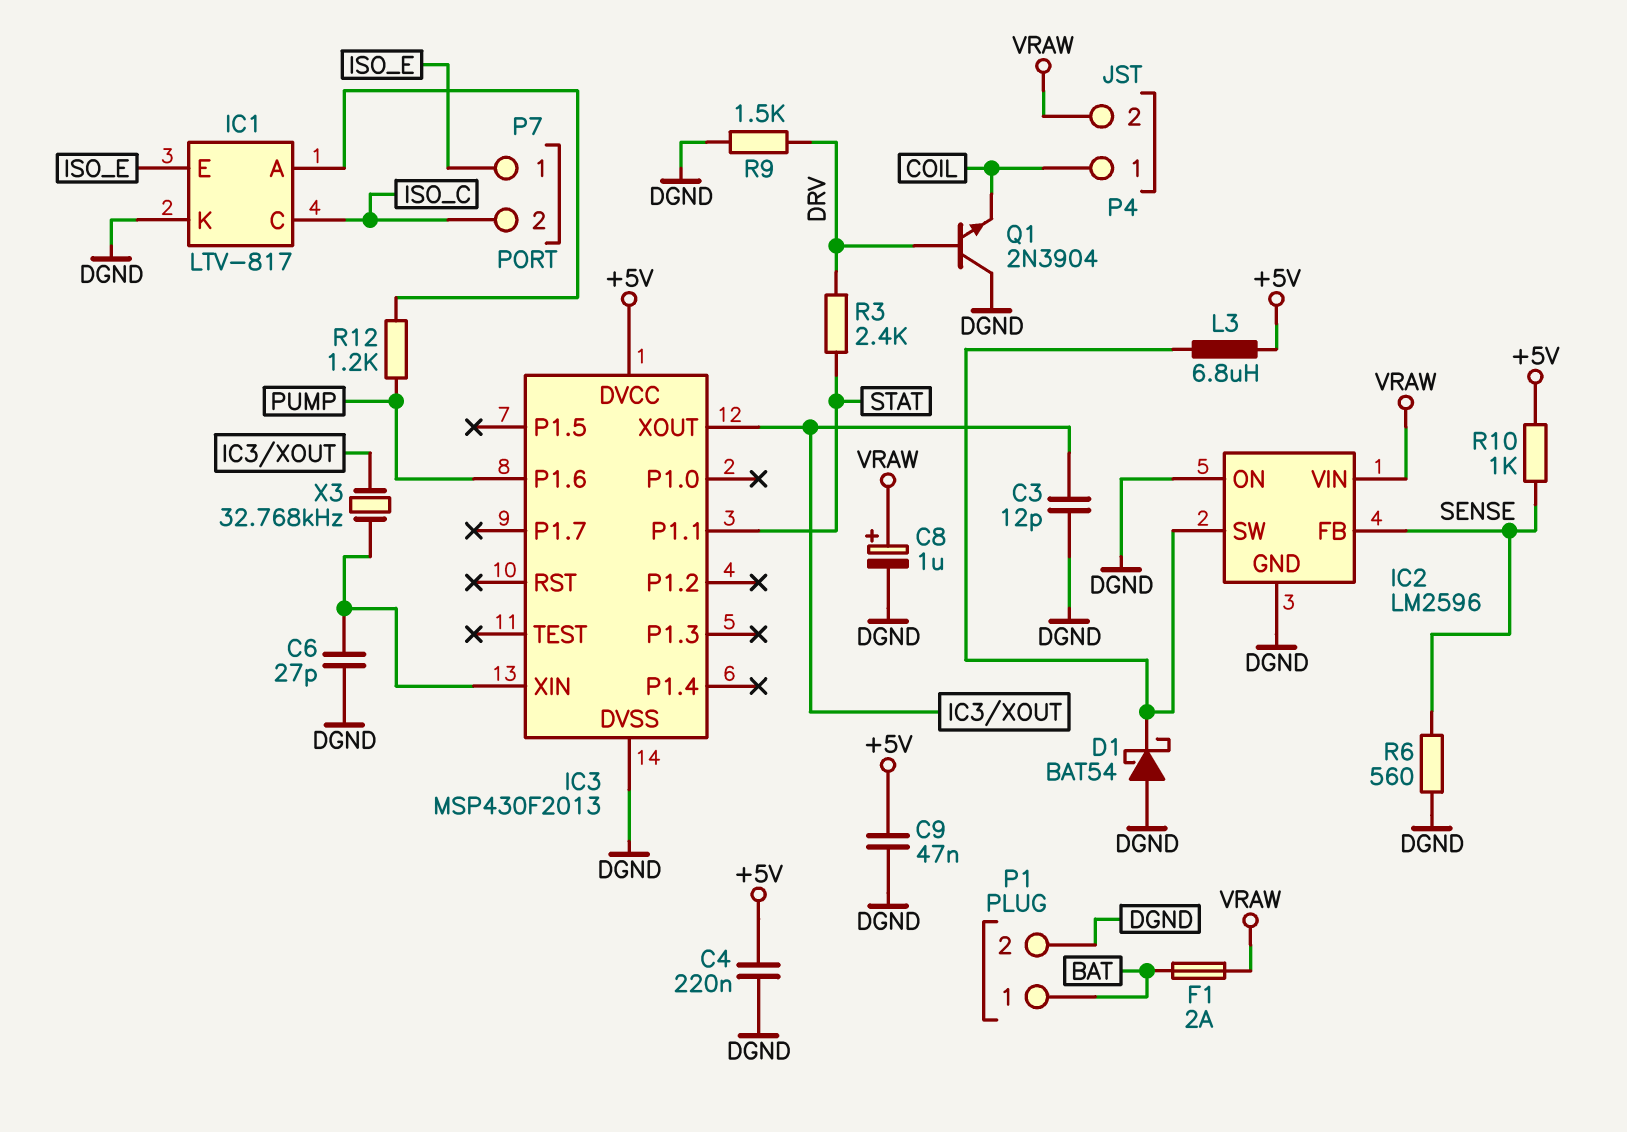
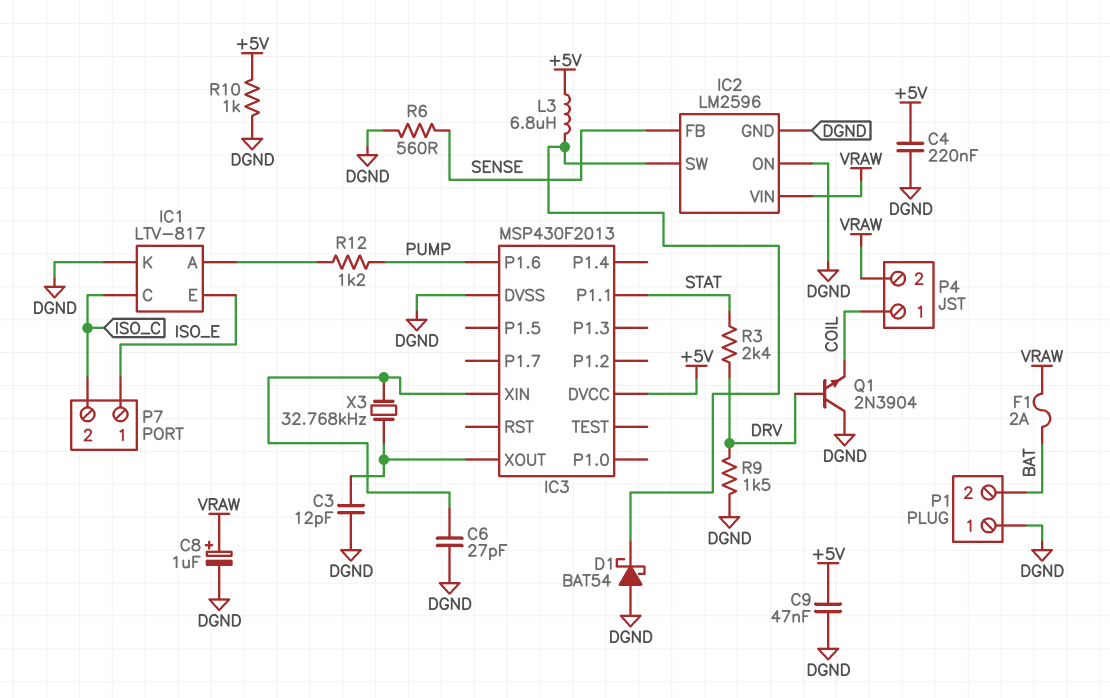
P1 pin 1: BAT -> DGND
P1 pin 2: DGND -> BAT
R10: 1k (+5V, SENSE) -> 1k (+5V, DGND)

